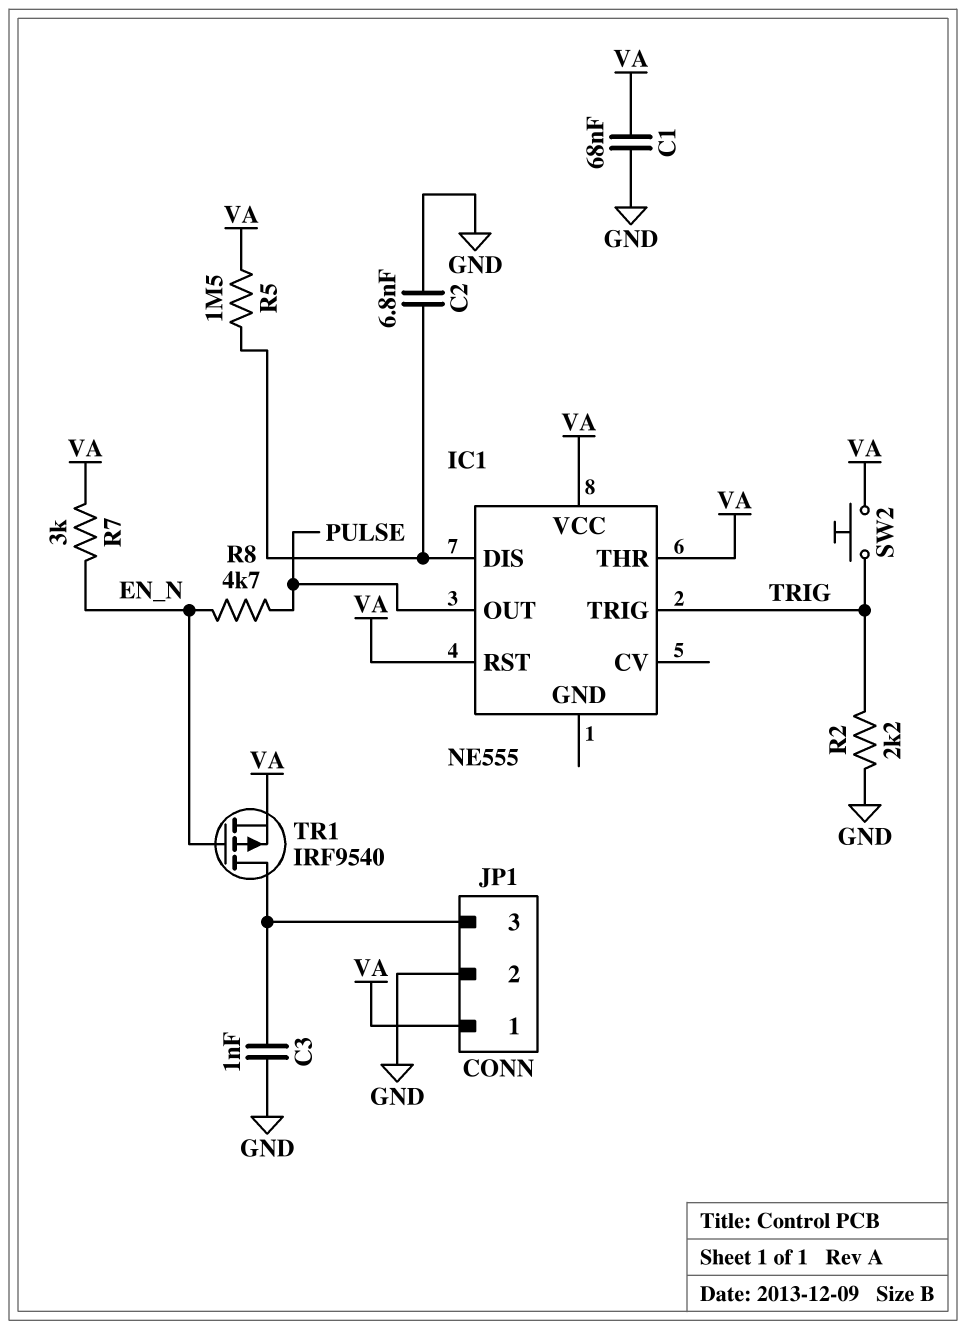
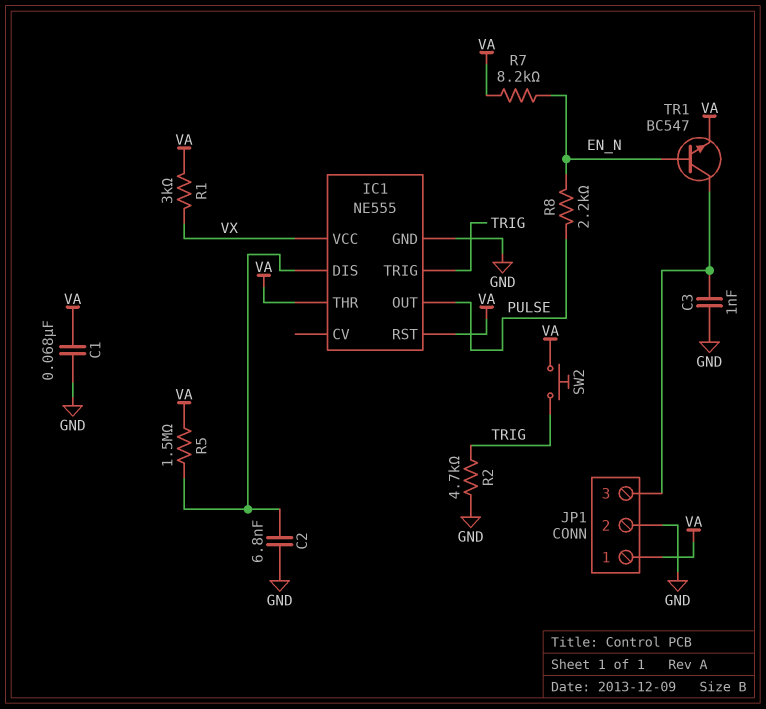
IC1 pin GND: none -> GND
IC1 pin VCC: VA -> VX
R1: none -> 3k (VA, VX)
R2: 2.2k (GND, TRIG) -> 4.7k (GND, TRIG)
R7: 3k (EN_N, VA) -> 8.2k (EN_N, VA)
R8: 4.7k (EN_N, PULSE) -> 2.2k (EN_N, PULSE)
TR1: PMOS IRF9540 (G EN_N, D JP1/3, S VA) -> NPN BC547 (B EN_N, C JP1/3, E VA)

